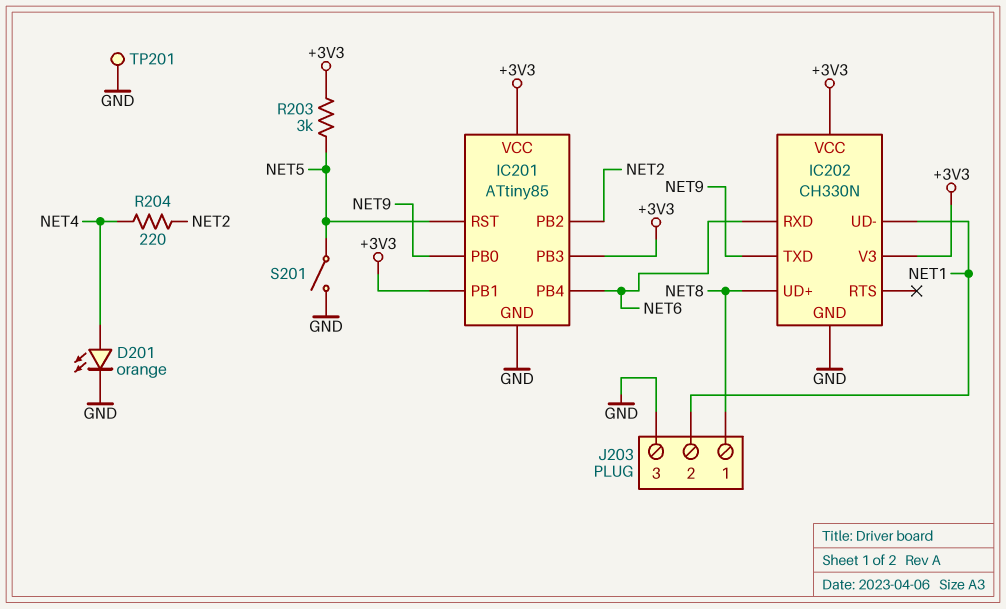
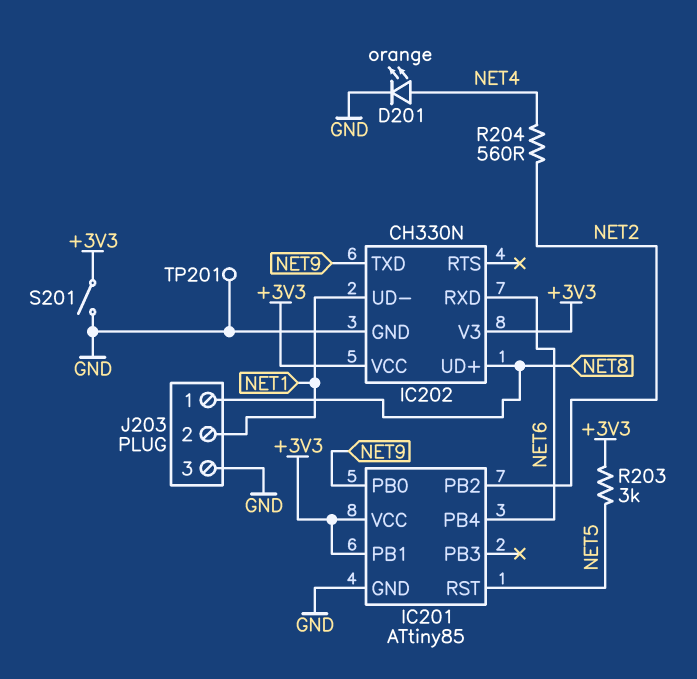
IC201 pin PB3: +3V3 -> none
R204: 220 (NET2, NET4) -> 560 (NET2, NET4)
S201: switch (GND, NET5) -> switch (+3V3, GND)

